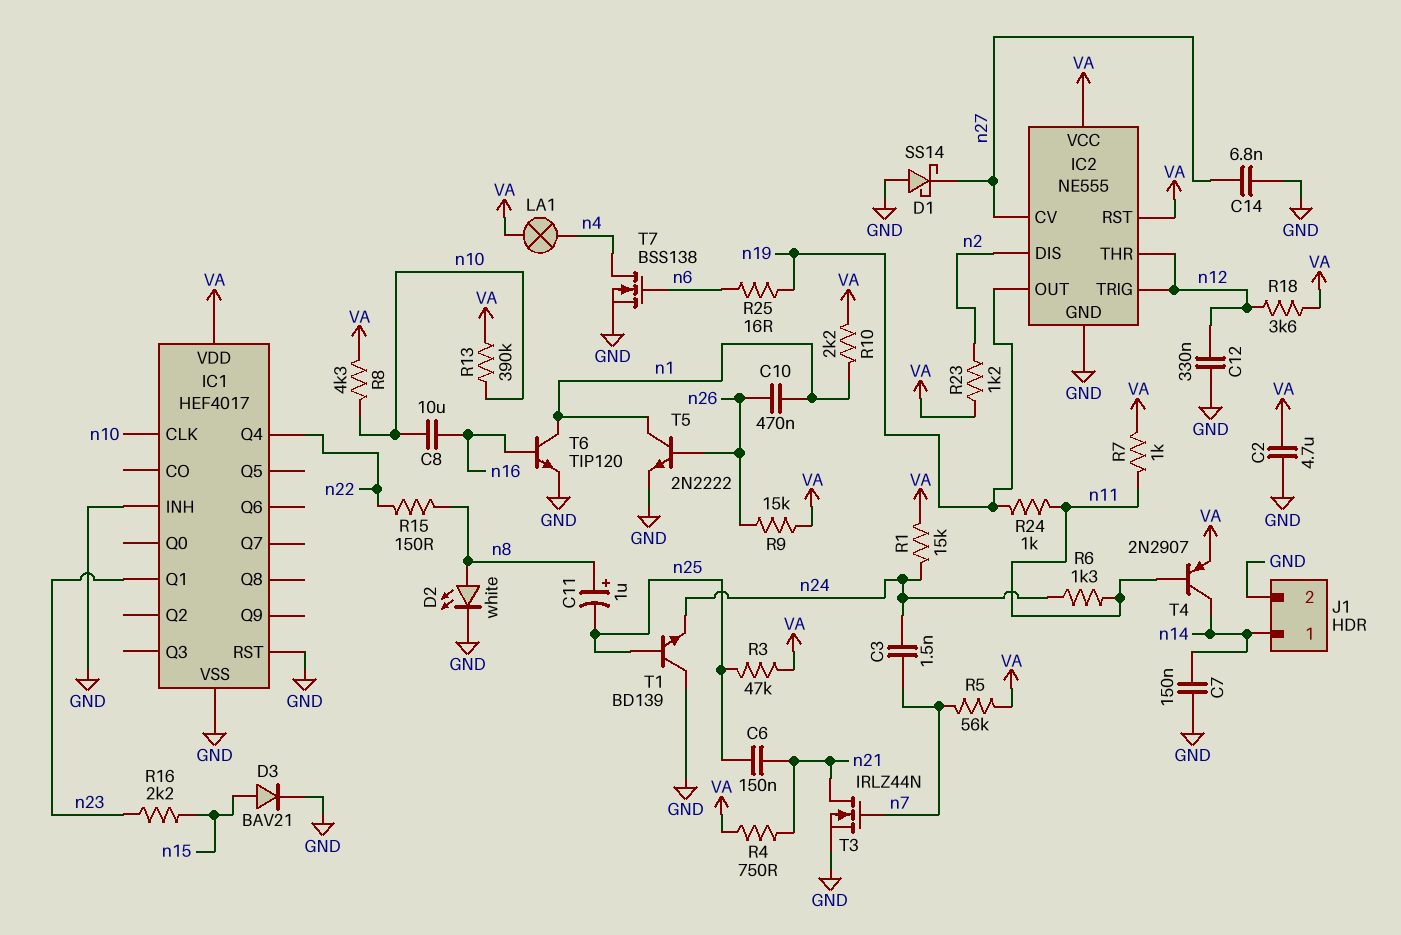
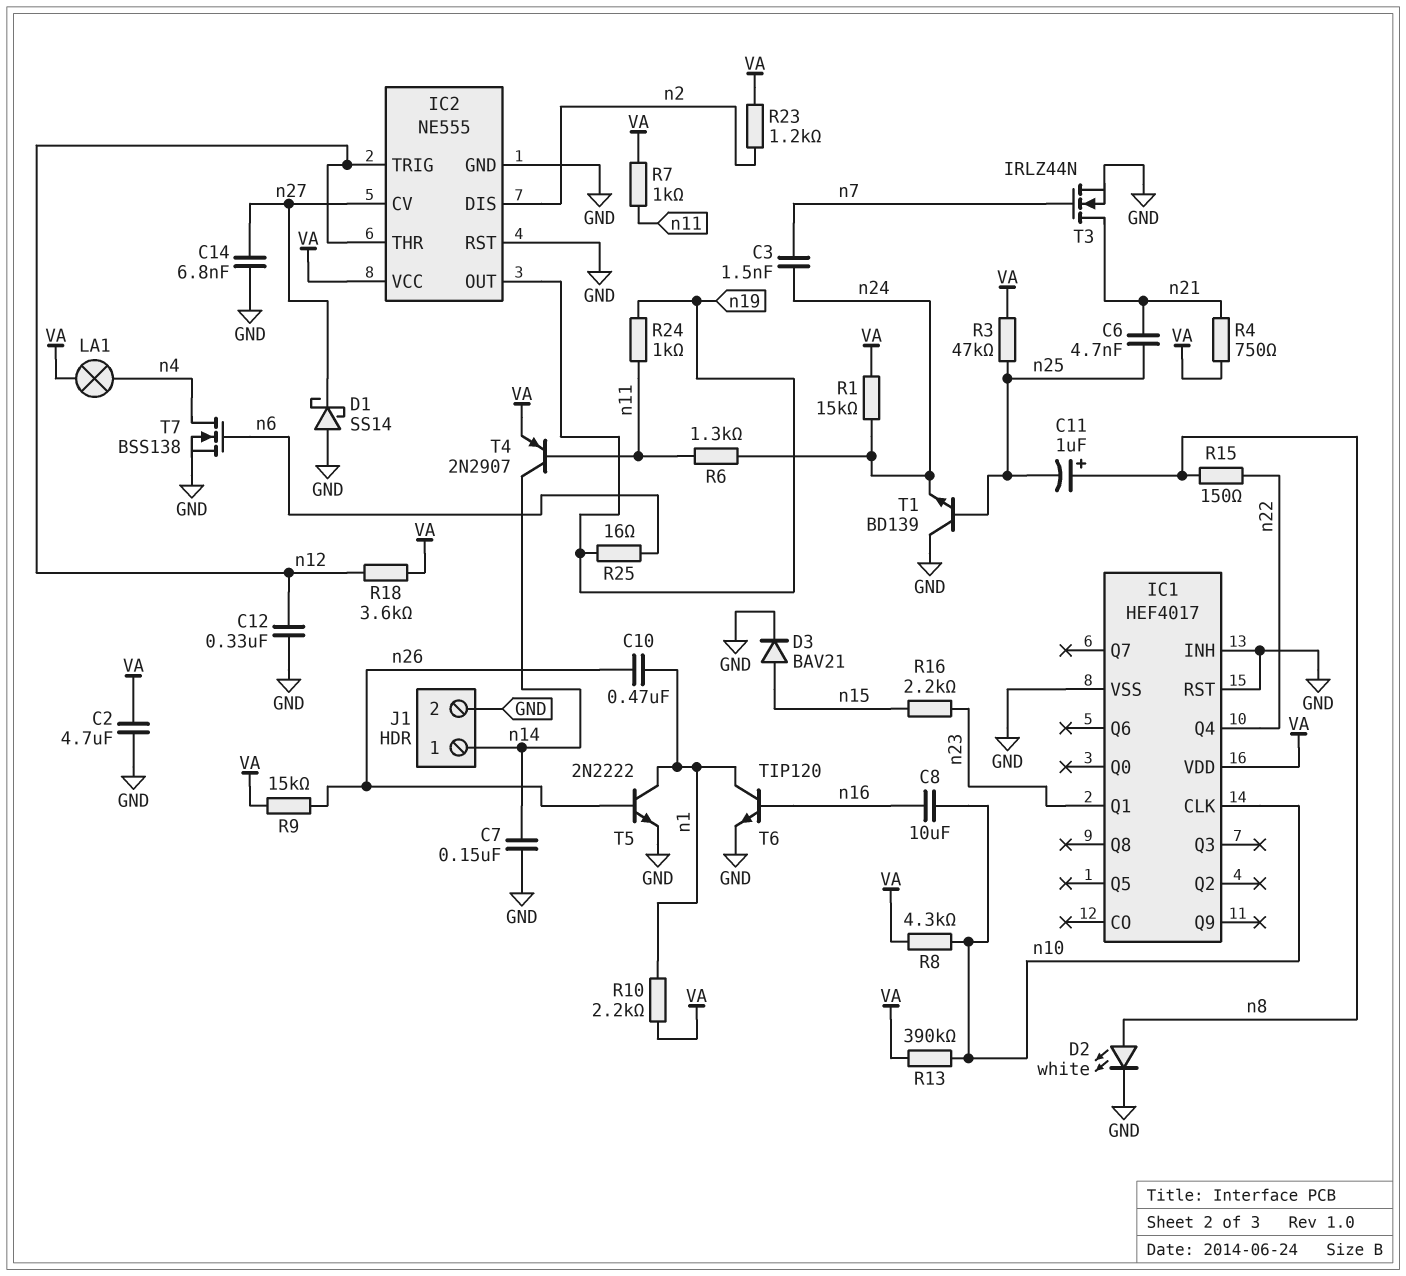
C6: 150nF (n21, n25) -> 4.7nF (n21, n25)
IC2 pin RST: VA -> GND
R5: 56k (VA, n7) -> none

